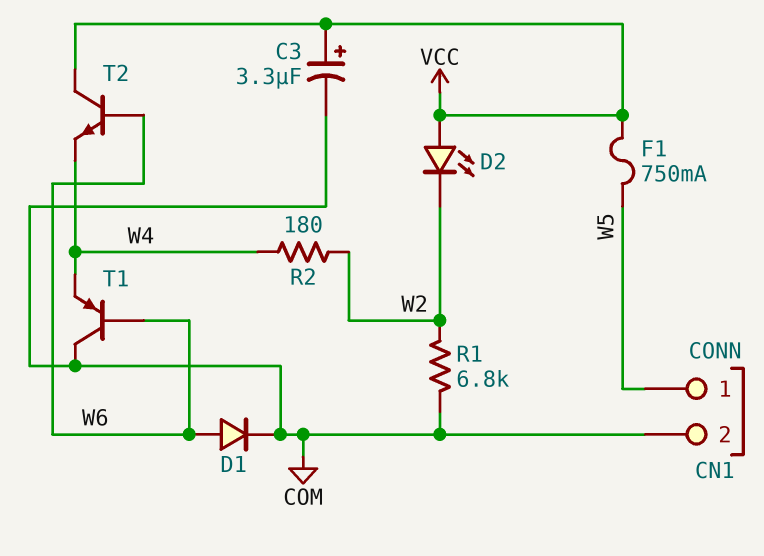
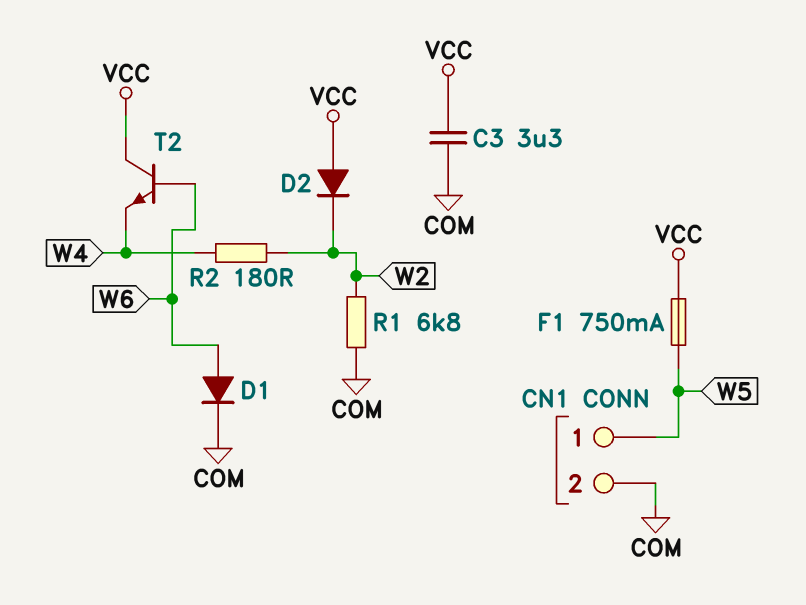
C3: 3.3uF (plus VCC, minus COM) -> 3.3uF (COM, VCC)
D2: LED (A VCC, K W2) -> diode (A VCC, K W2)
T1: PNP (B W6, C COM, E W4) -> none

